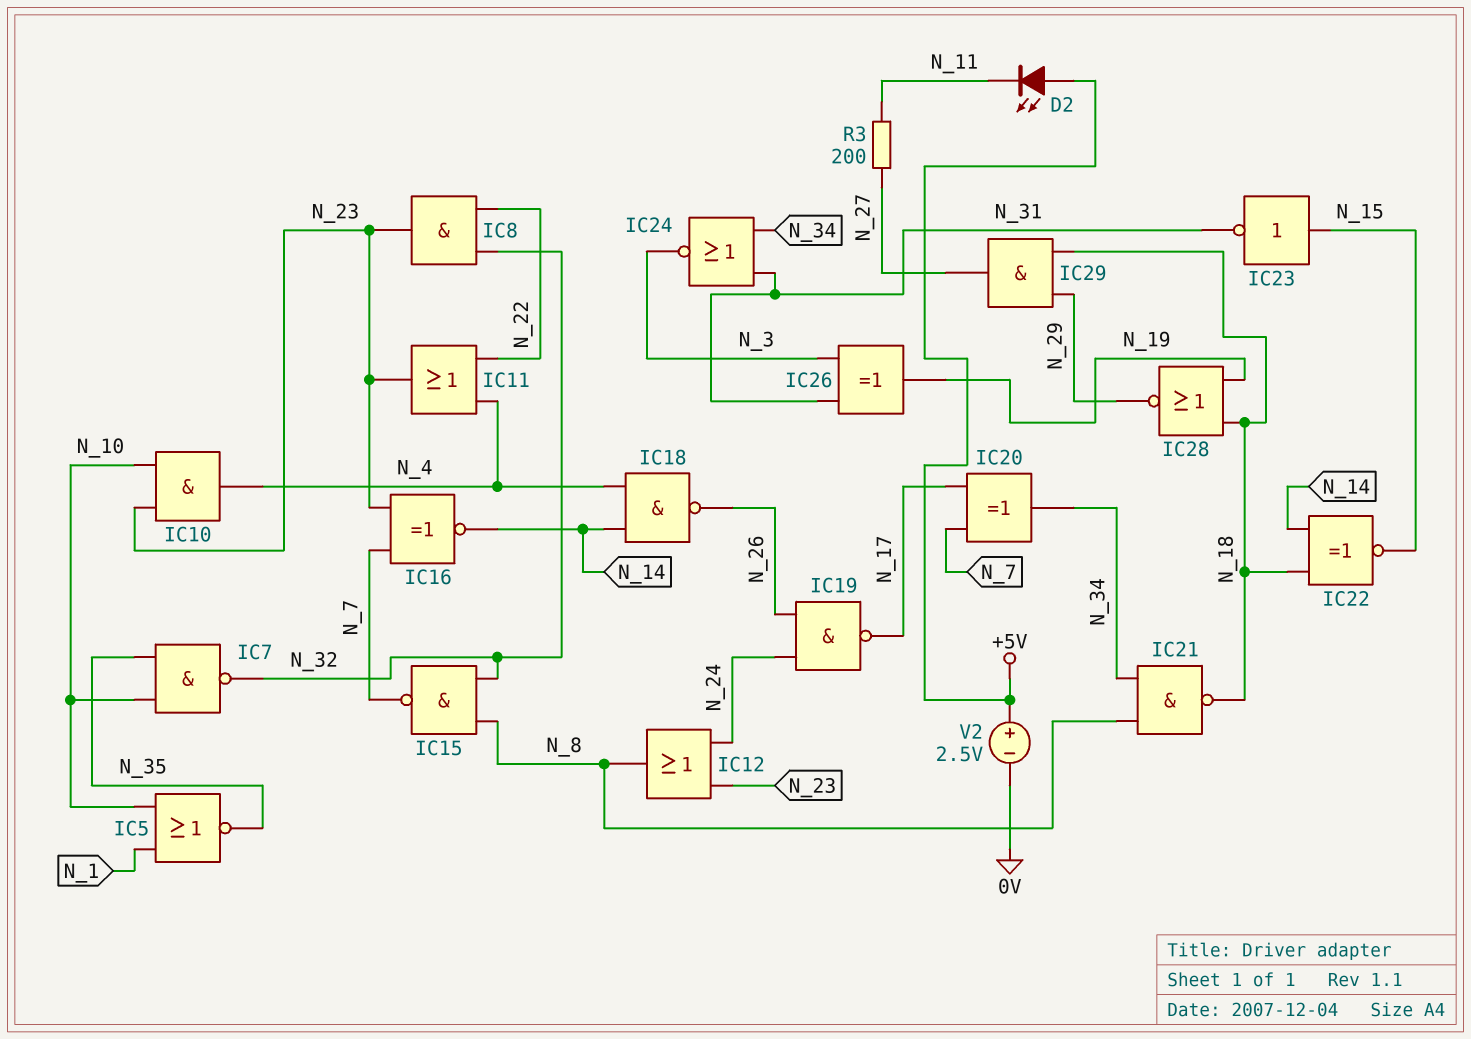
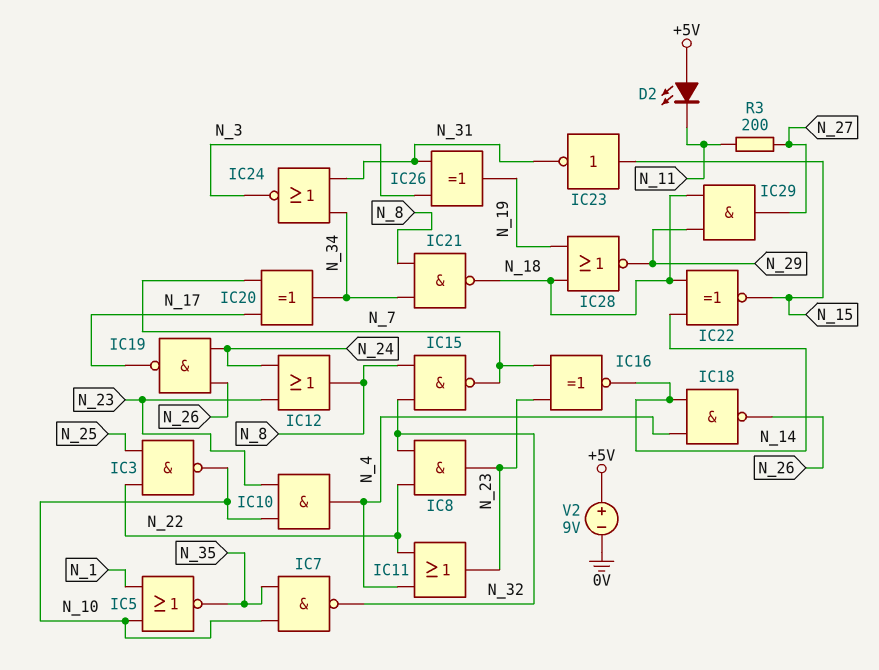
IC3: none -> NAND (in N_22, in N_25, out N_10)
V2: 2.5V (plus +5V, minus 0V) -> 9V (plus +5V, minus 0V)

